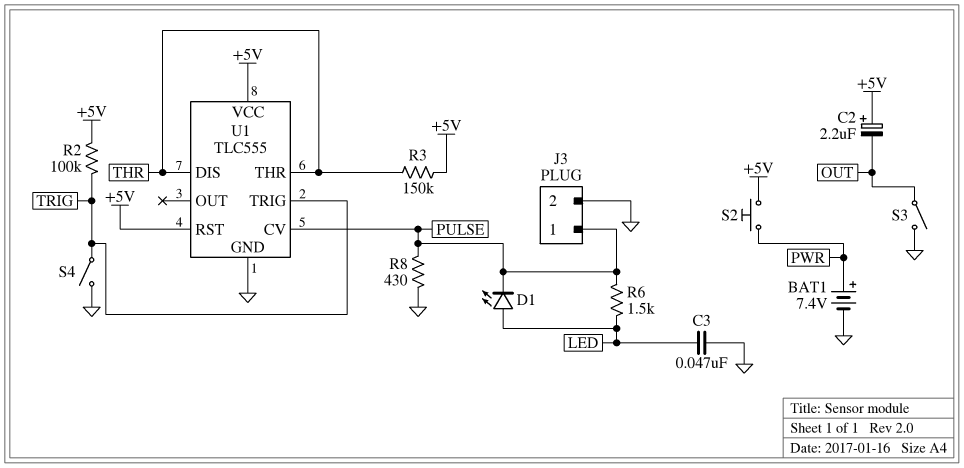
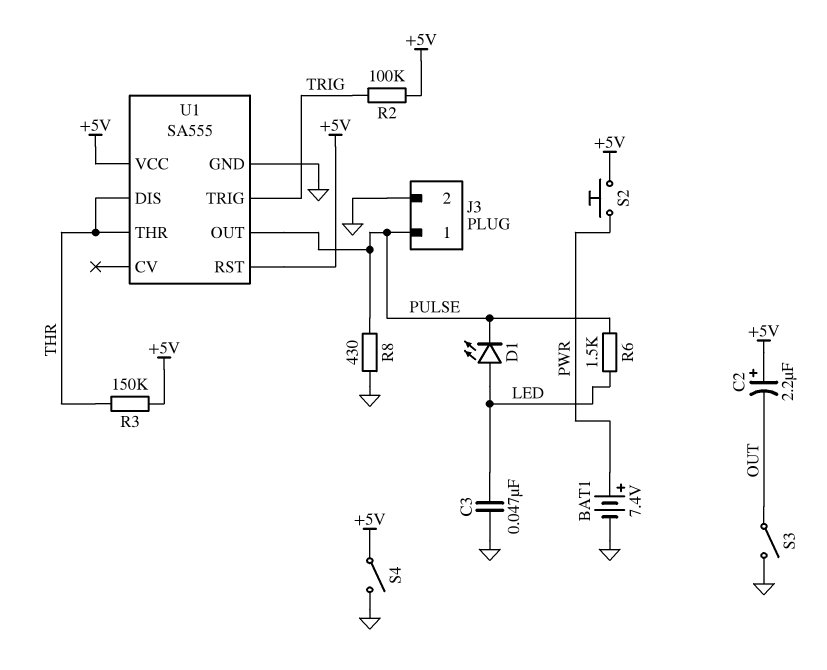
S4: switch (GND, TRIG) -> switch (+5V, GND)
U1: TLC555 -> SA555
U1 pin CV: PULSE -> none
U1 pin OUT: none -> PULSE

